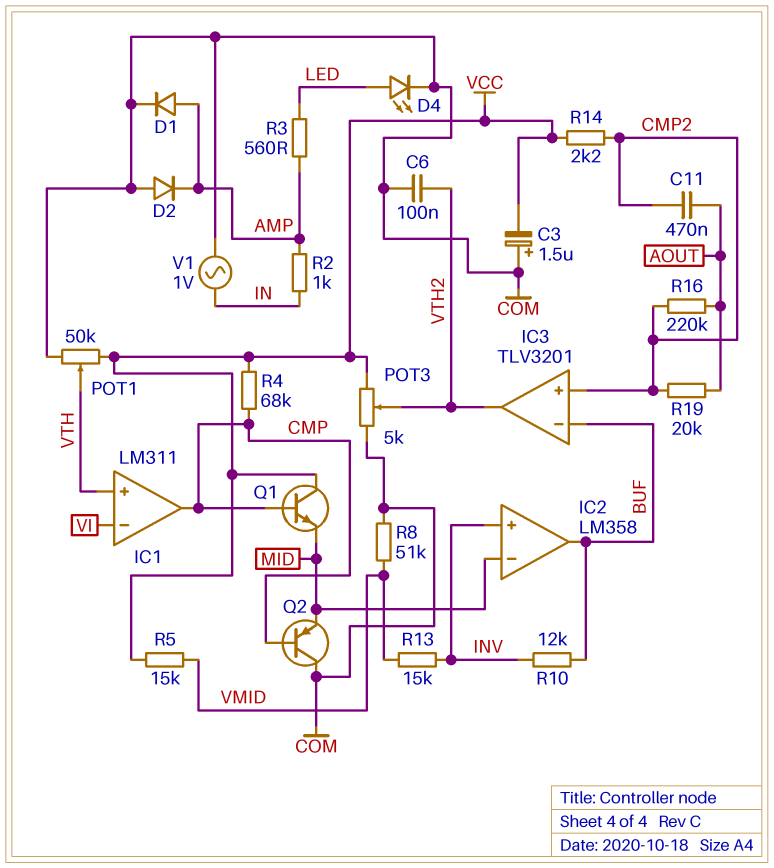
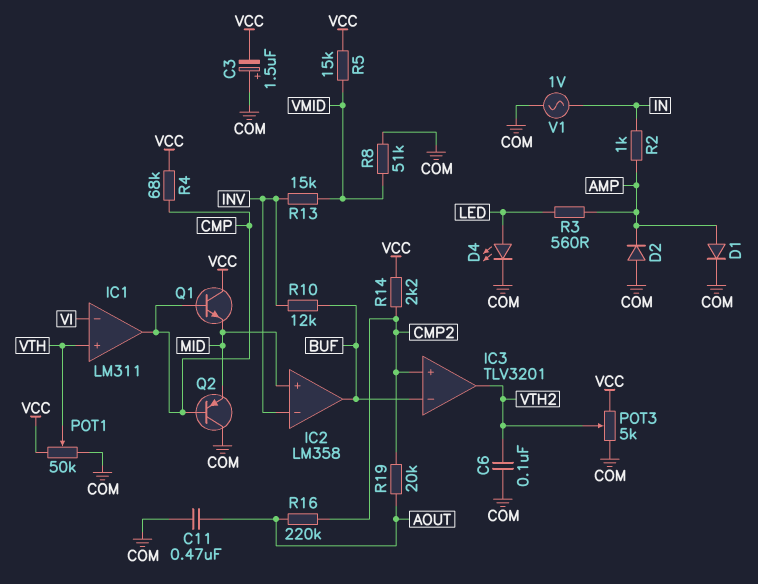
C11: 470nF (AOUT, CMP2) -> 470nF (AOUT, COM)
IC2 pin in+: INV -> MID
IC2 pin in-: MID -> INV

